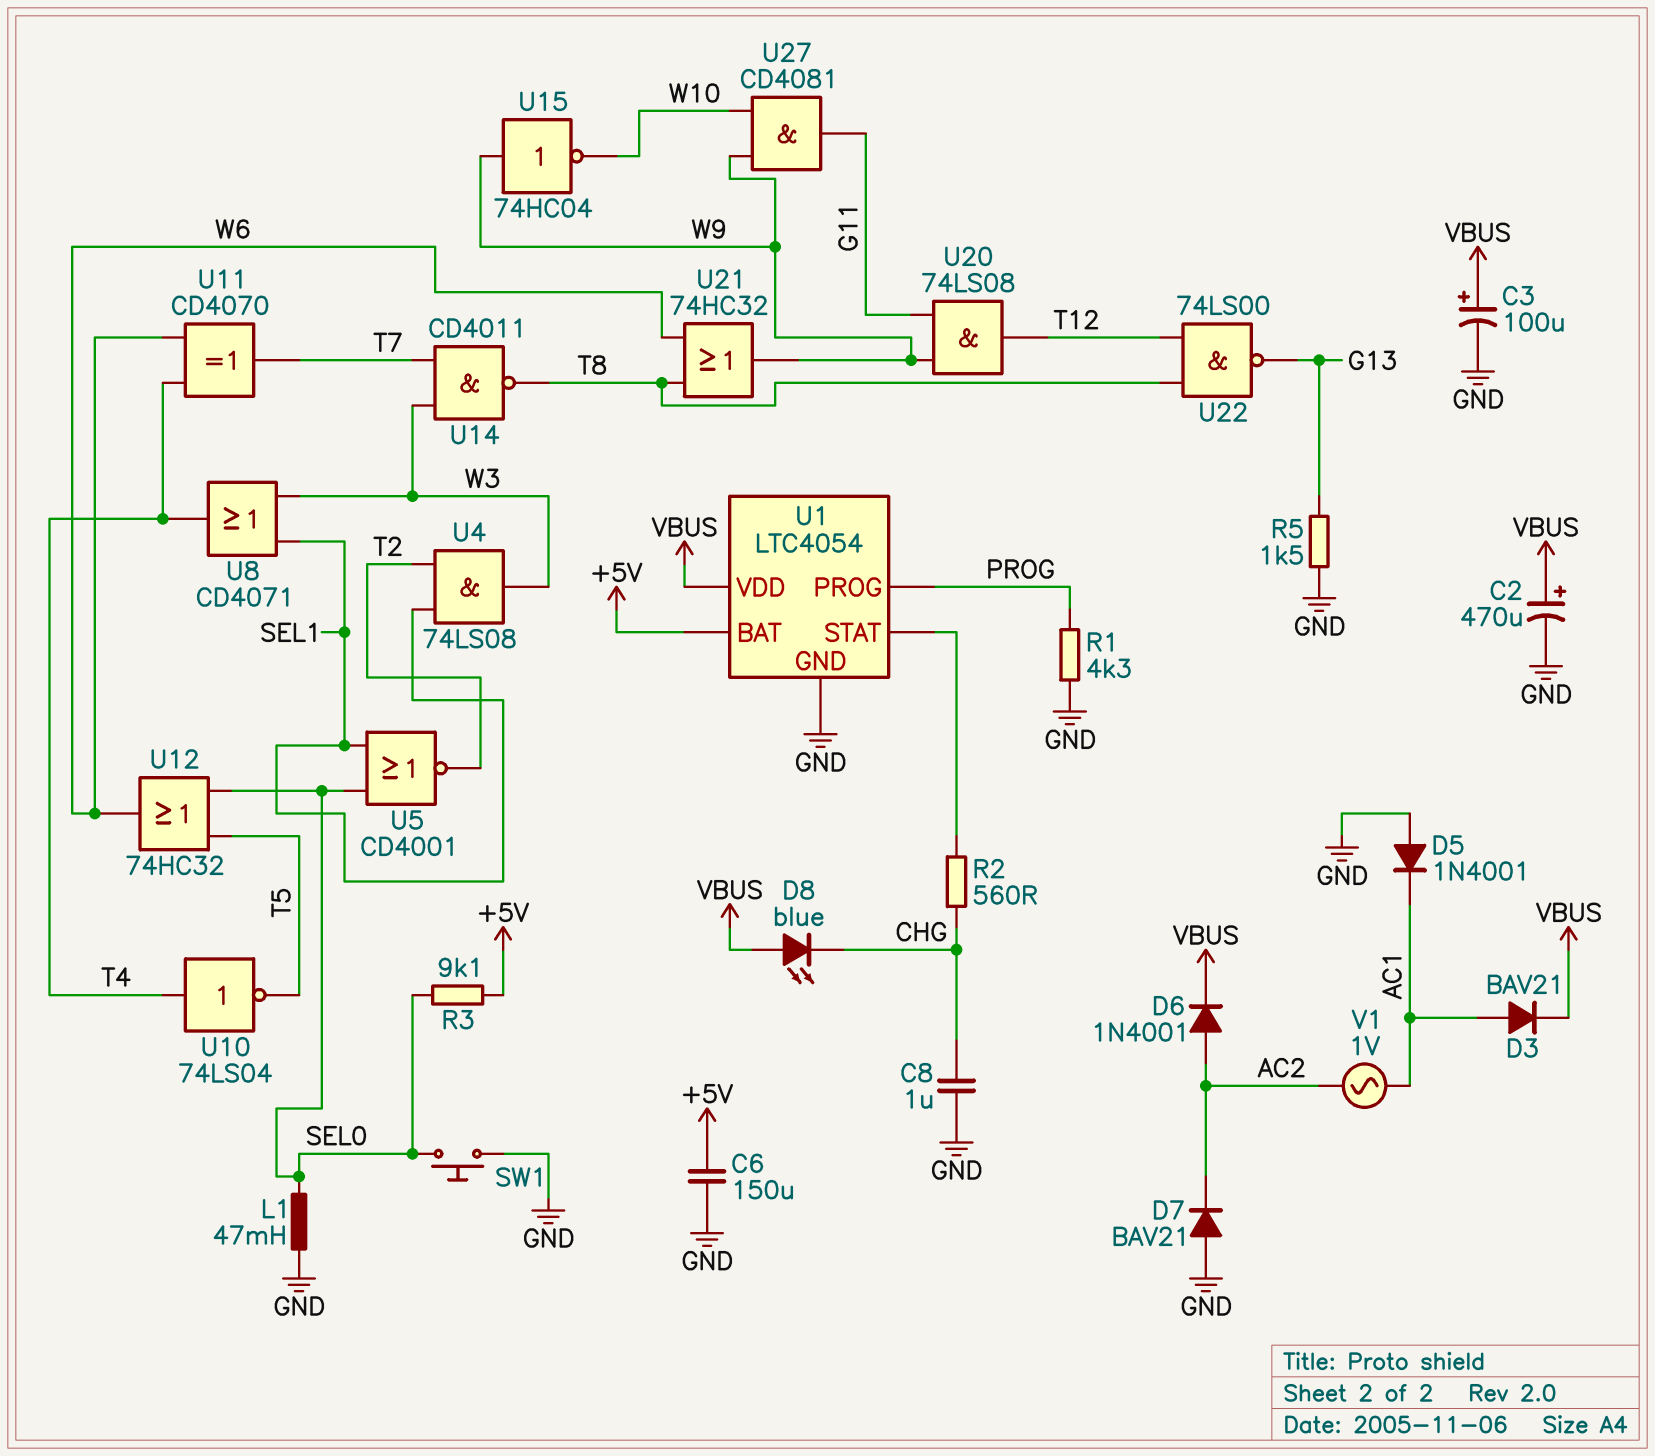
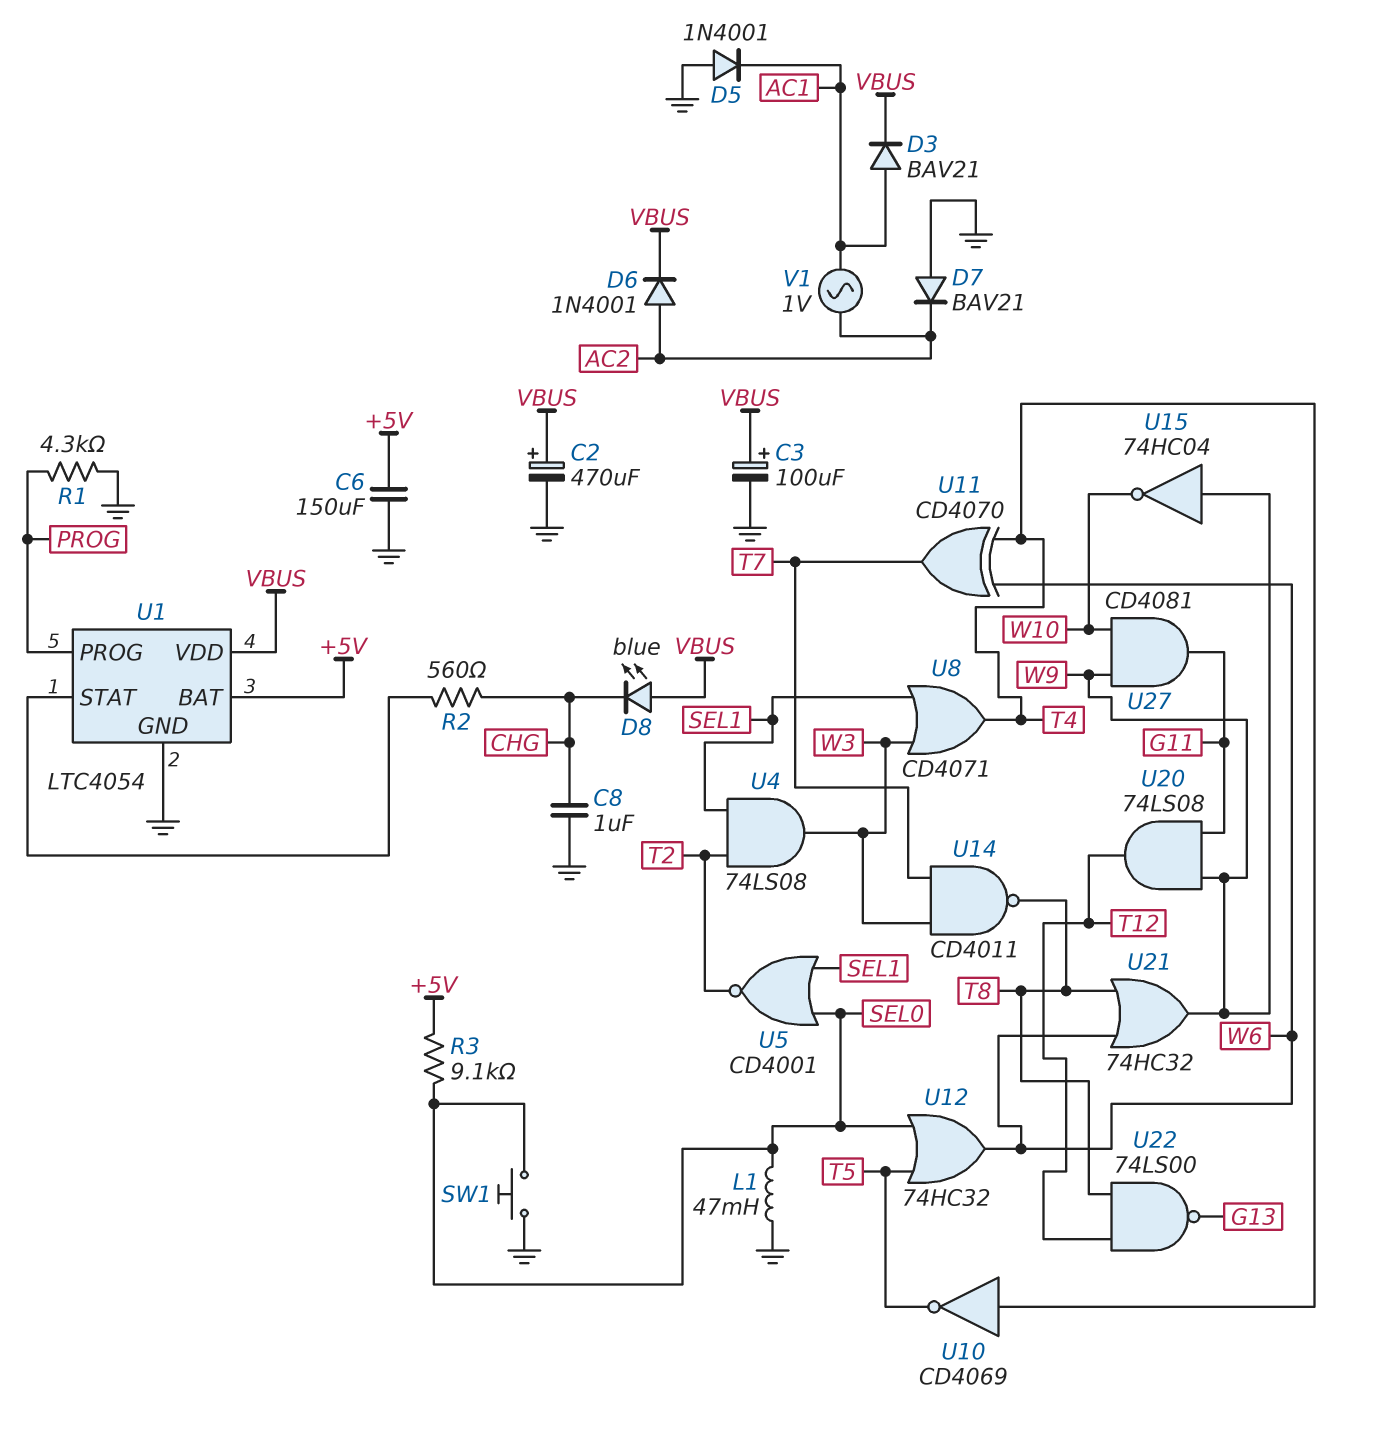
R5: 1.5k (G13, GND) -> none
U10: NOT 74LS04 (in T4, out T5) -> NOT CD4069 (in T4, out T5)

